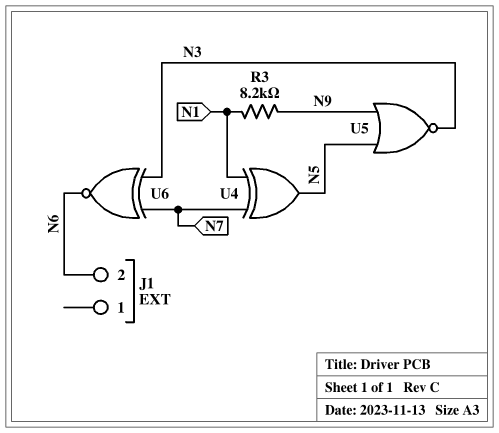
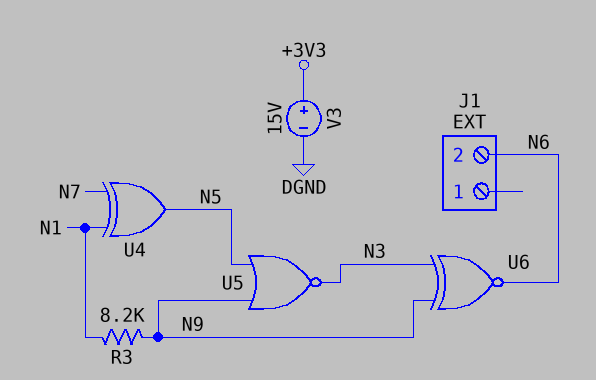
U6: XNOR (in N3, in N7, out N6) -> XNOR (in N3, in N9, out N6)
V3: none -> 15V (plus +3V3, minus DGND)

